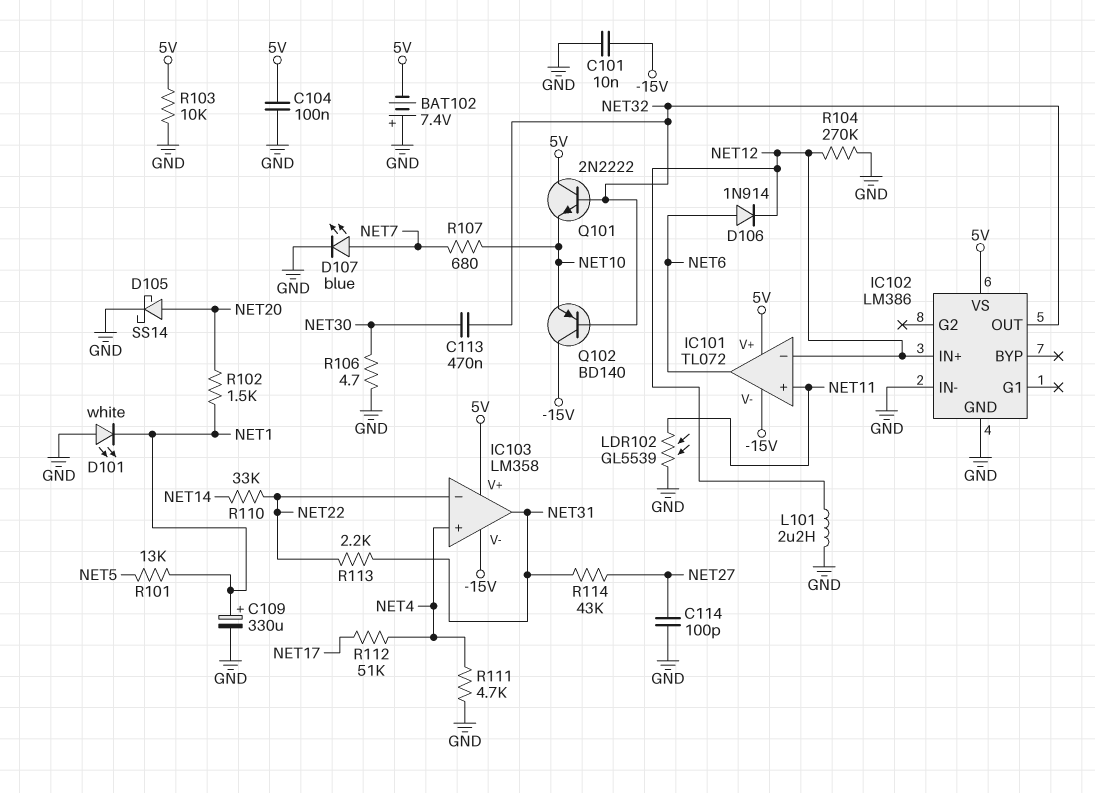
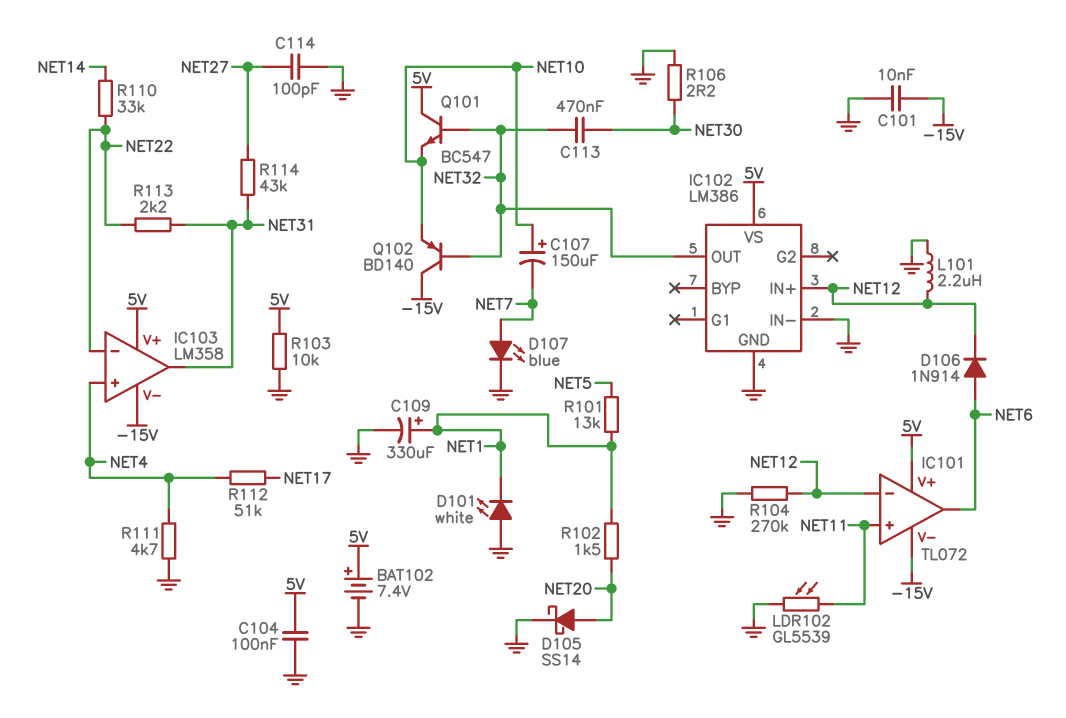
BAT102: 7.4V (plus GND, minus 5V) -> 7.4V (plus 5V, minus GND)
C107: none -> 150uF (plus NET10, minus NET7)
Q101: NPN 2N2222 (B NET32, C 5V, E NET10) -> NPN BC547 (B NET32, C 5V, E NET10)
R106: 4.7 (GND, NET30) -> 2.2 (GND, NET30)
R107: 680 (NET7, NET10) -> none

